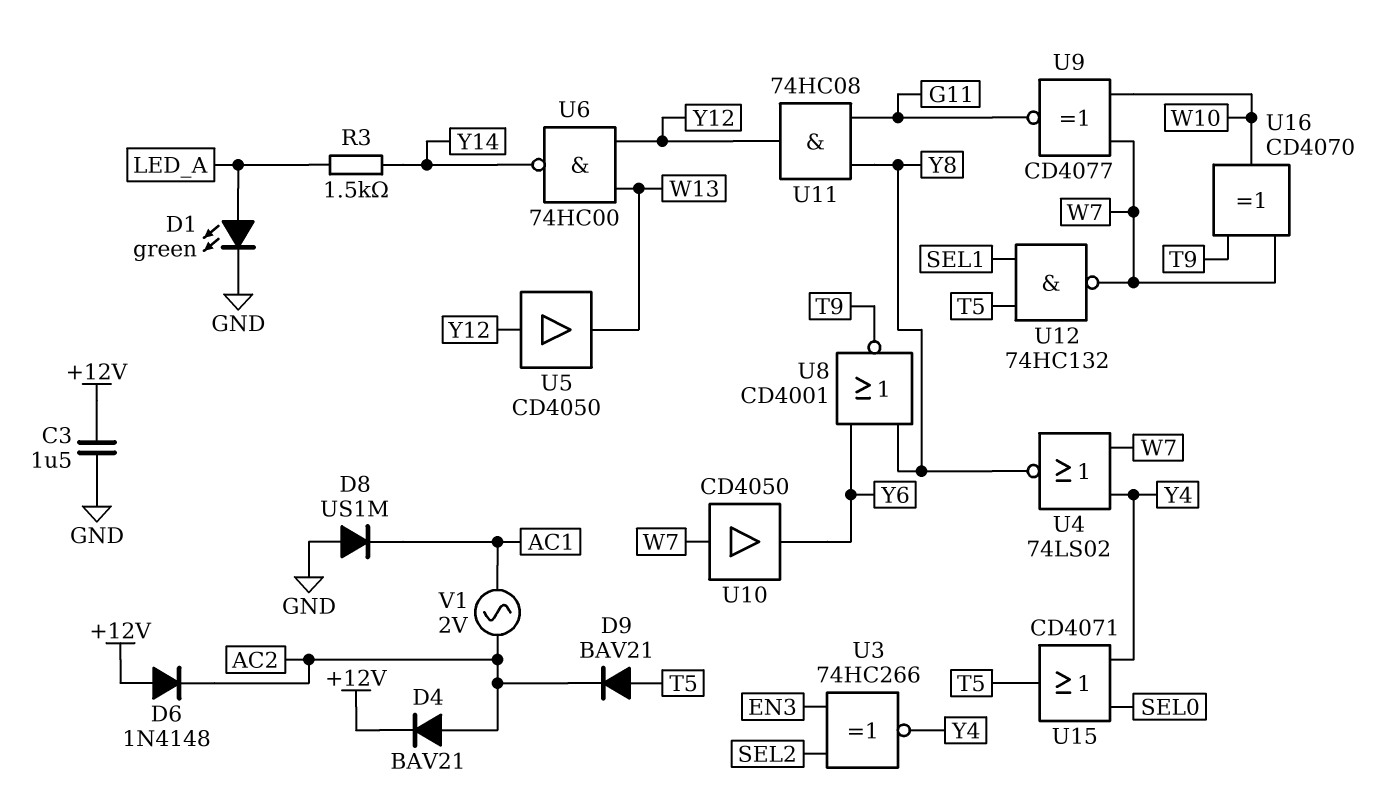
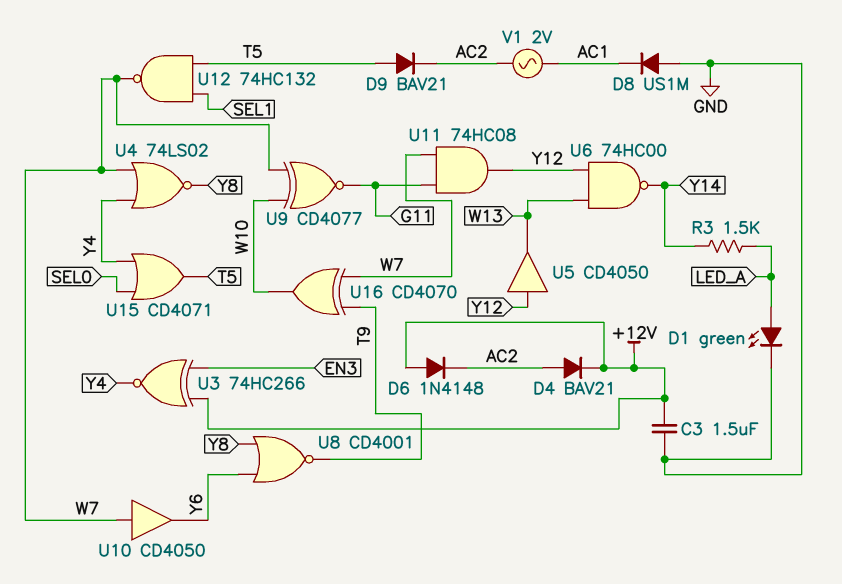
U3: XNOR 74HC266 (in EN3, in SEL2, out Y4) -> XNOR 74HC266 (in +12V, in EN3, out Y4)
U11: AND 74HC08 (in G11, in Y8, out Y12) -> AND 74HC08 (in G11, in W7, out Y12)

